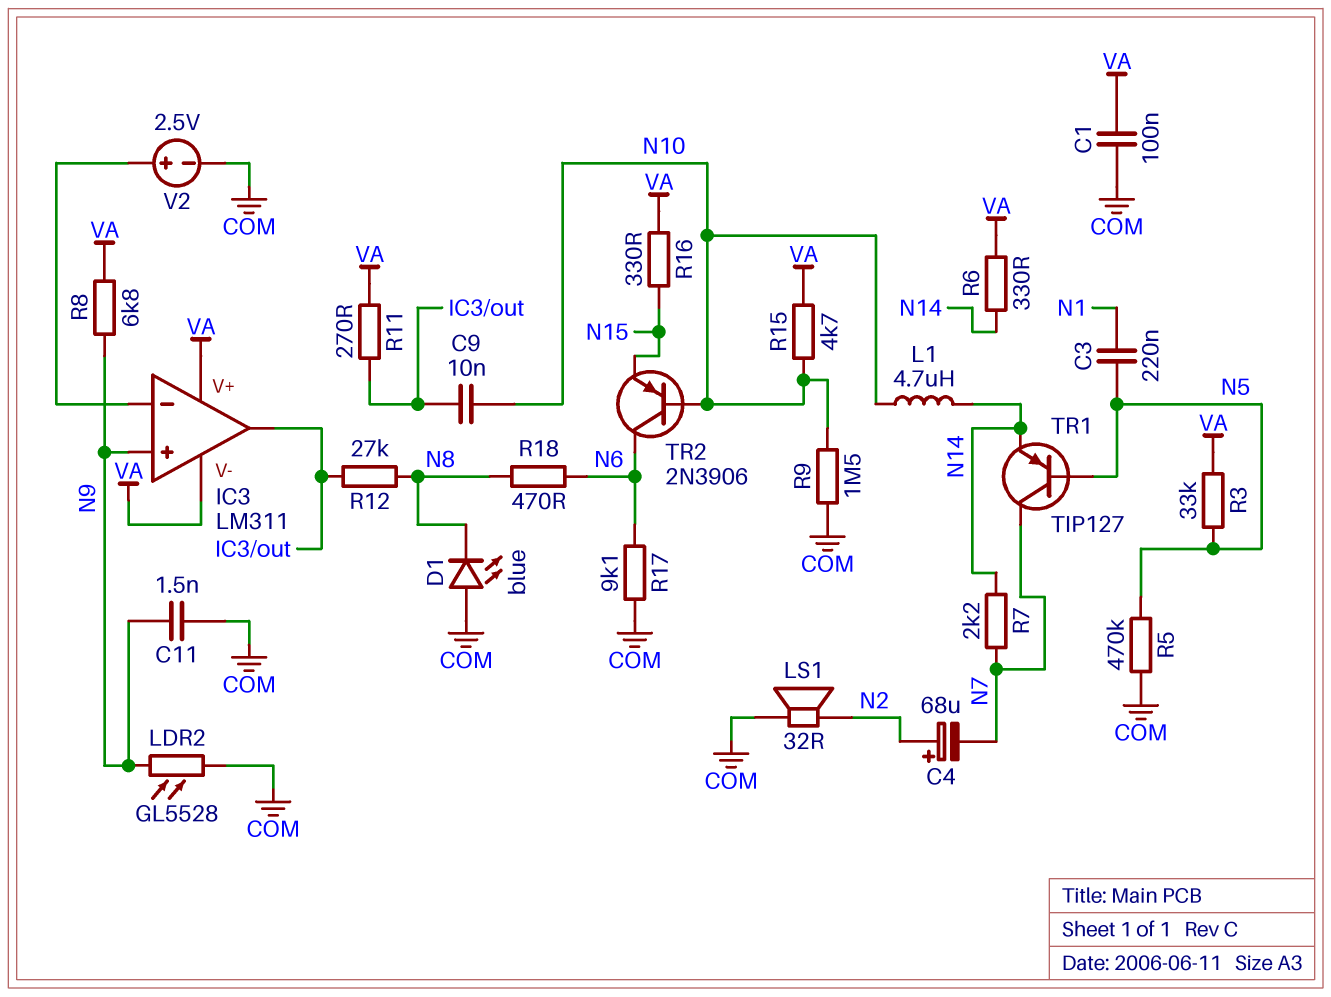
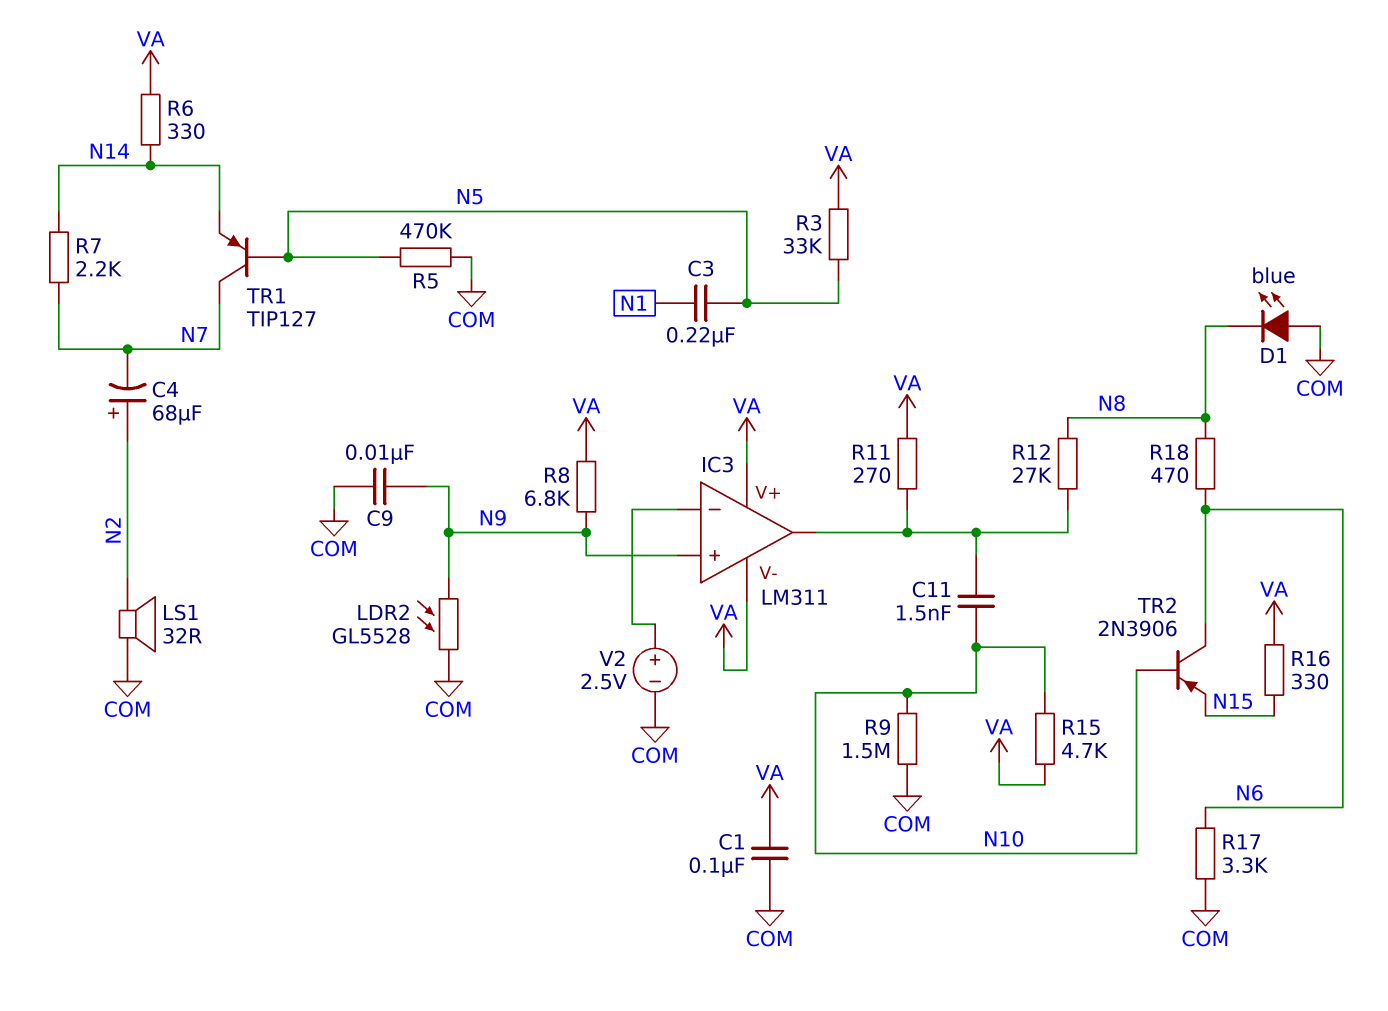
C9: 10nF (IC3/out, N10) -> 10nF (COM, N9)
C11: 1.5nF (COM, N9) -> 1.5nF (IC3/out, N10)
L1: 4.7uH (N10, N14) -> none
R17: 9.1k (COM, N6) -> 3.3k (COM, N6)

